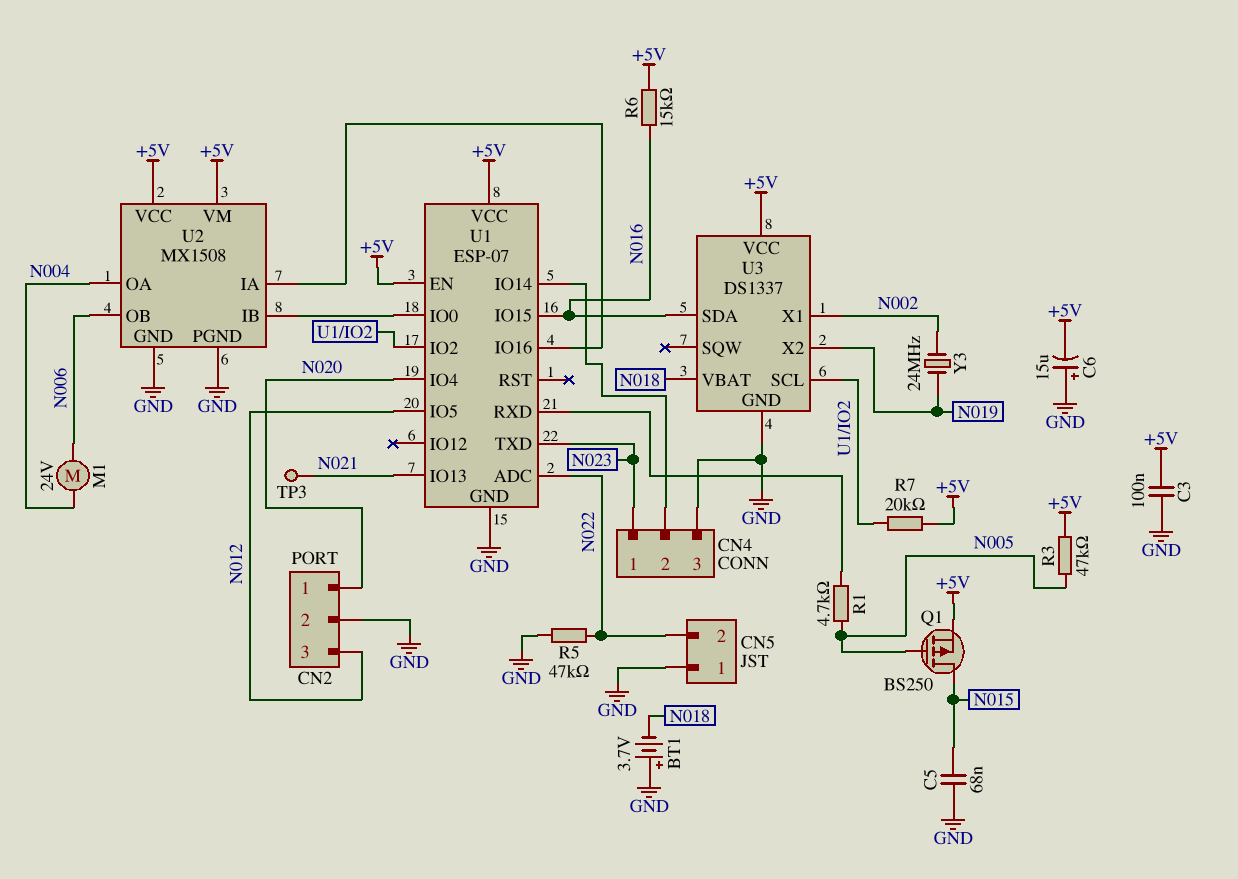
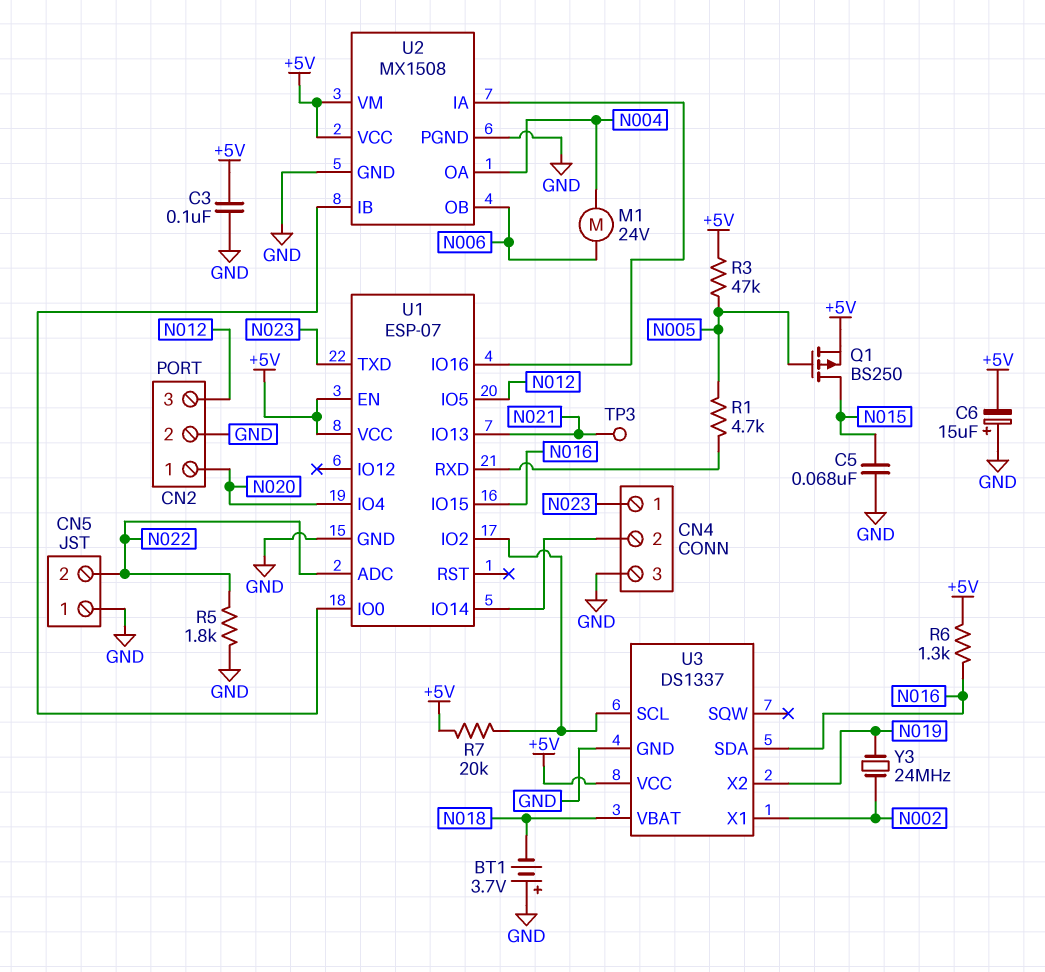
R5: 47k (GND, N022) -> 1.8k (GND, N022)
R6: 15k (+5V, N016) -> 1.3k (+5V, N016)

